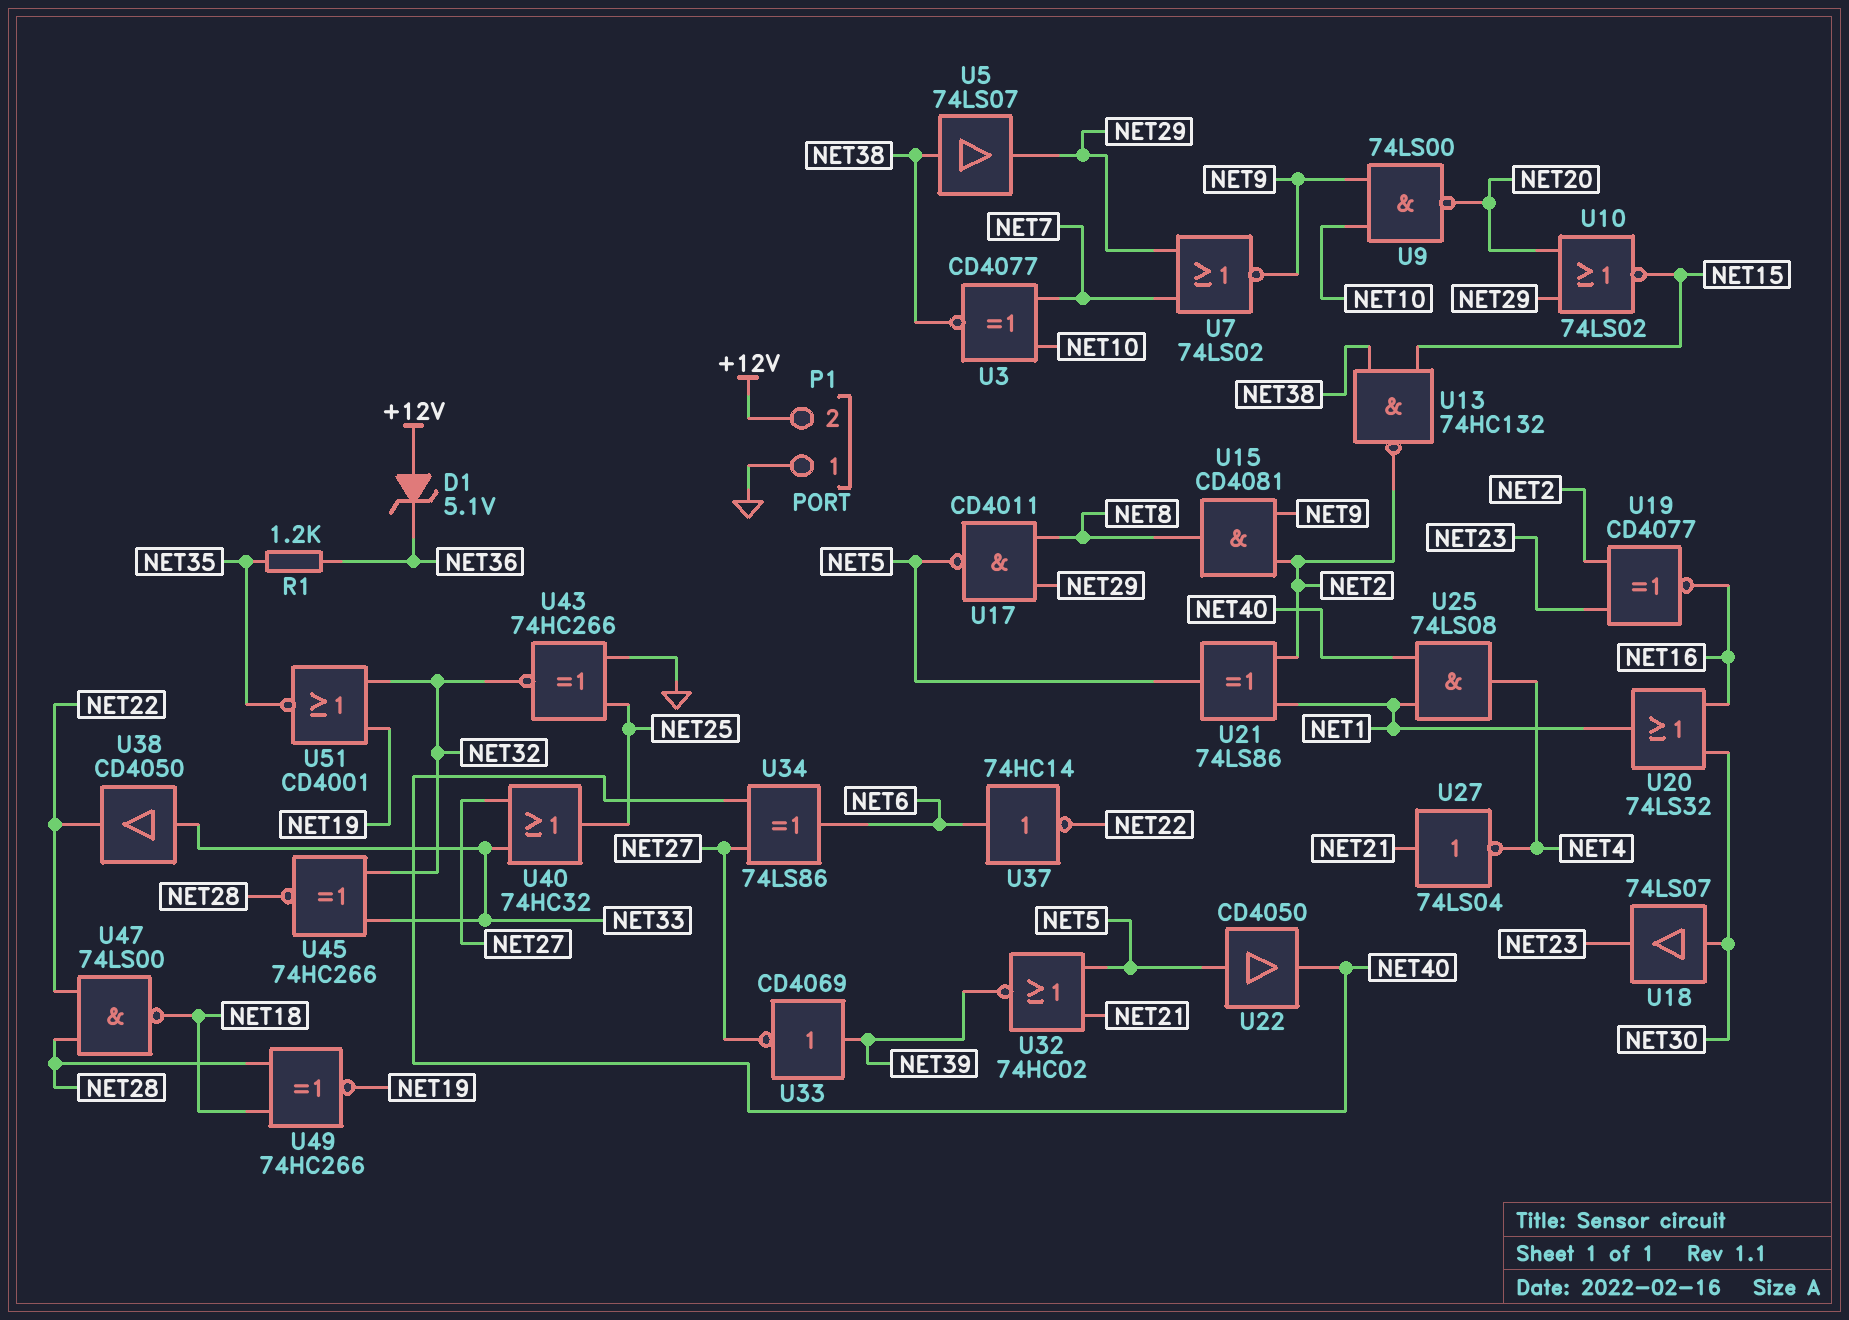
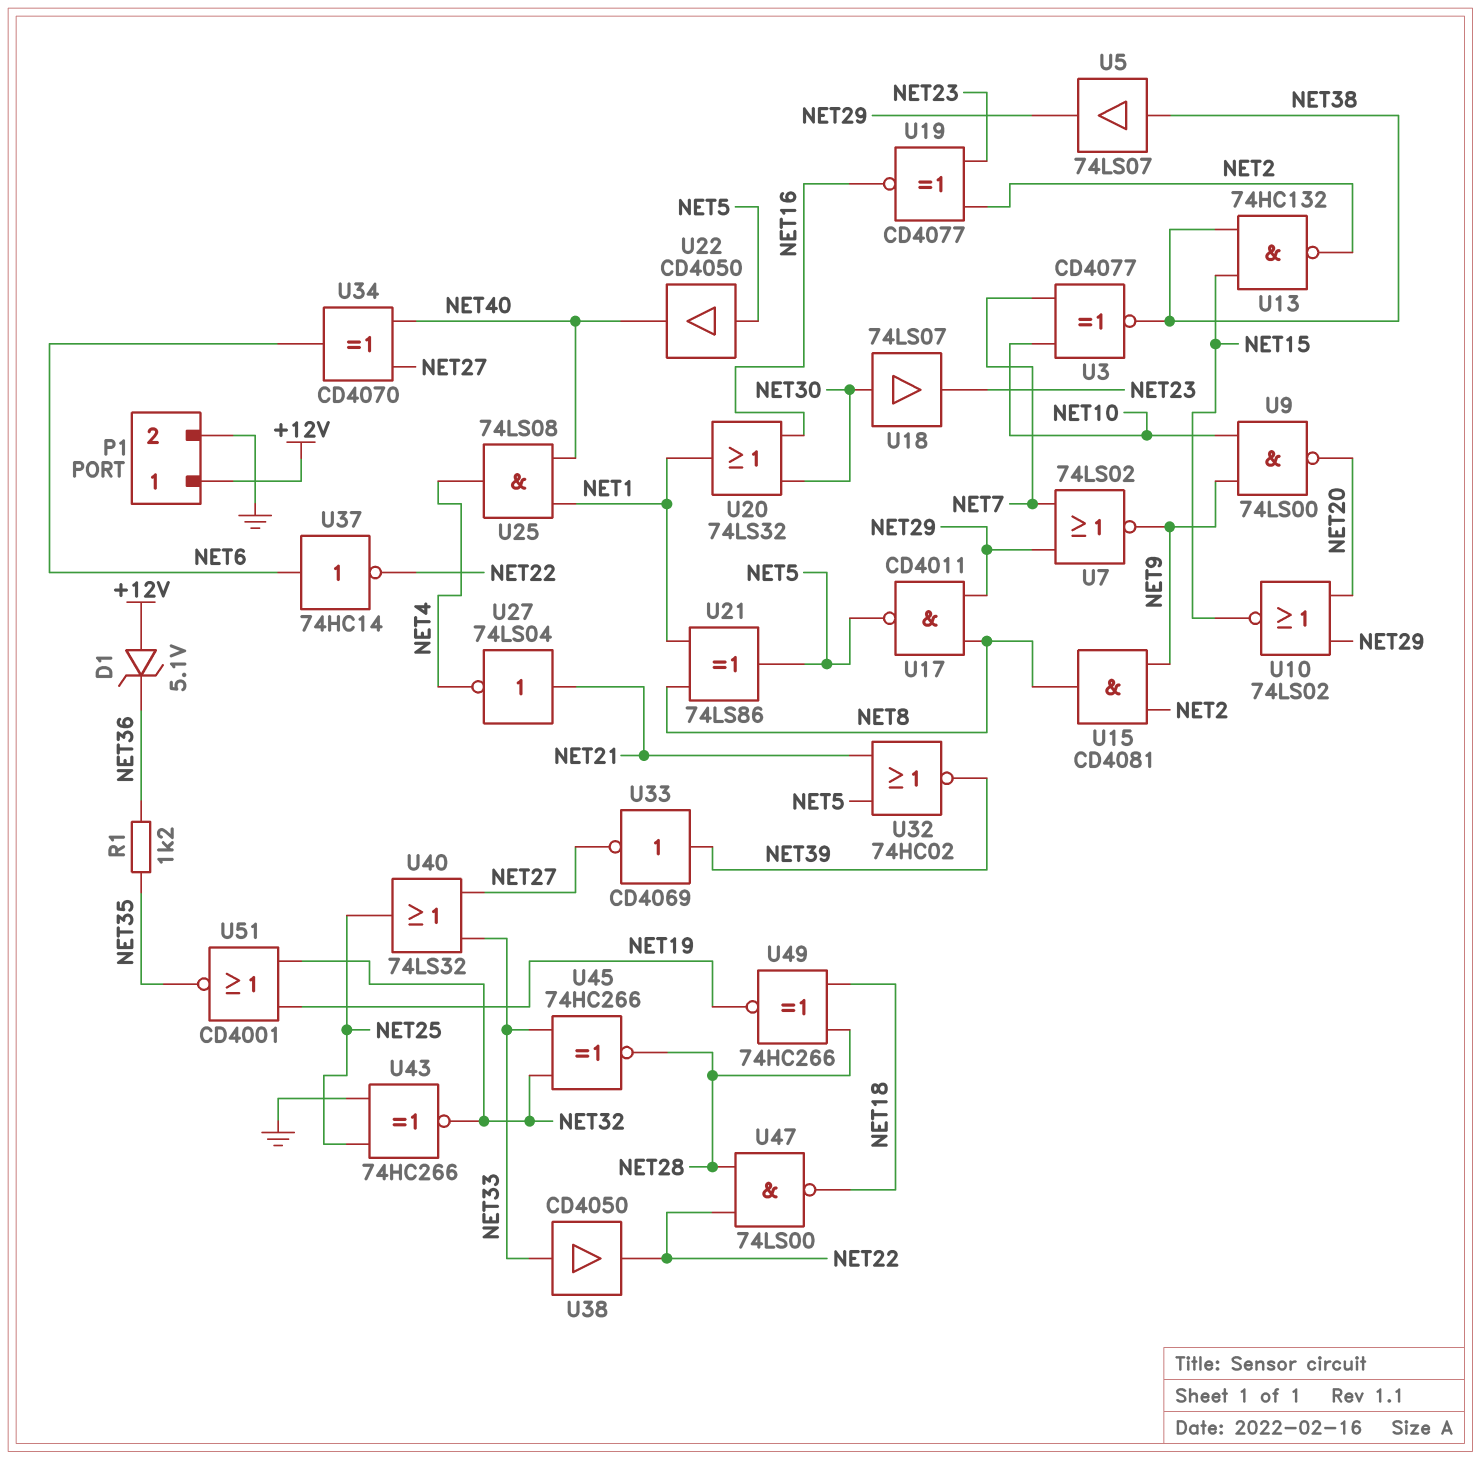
P1 pin 1: GND -> +12V
P1 pin 2: +12V -> GND
U21: XOR 74LS86 (in NET1, in NET2, out NET5) -> XOR 74LS86 (in NET1, in NET8, out NET5)
U34: XOR 74LS86 (in NET27, in NET40, out NET6) -> XOR CD4070 (in NET27, in NET40, out NET6)
U40: OR 74HC32 (in NET27, in NET33, out NET25) -> OR 74LS32 (in NET27, in NET33, out NET25)

